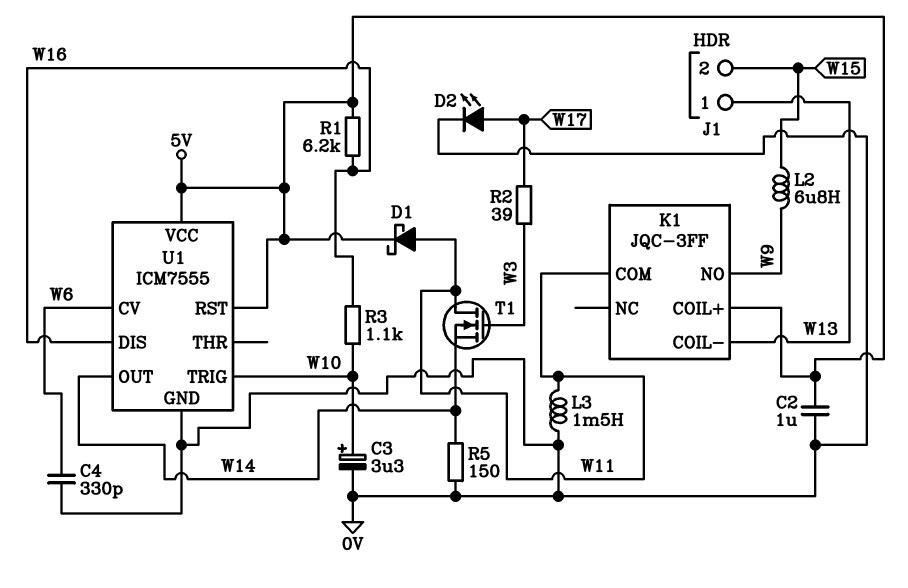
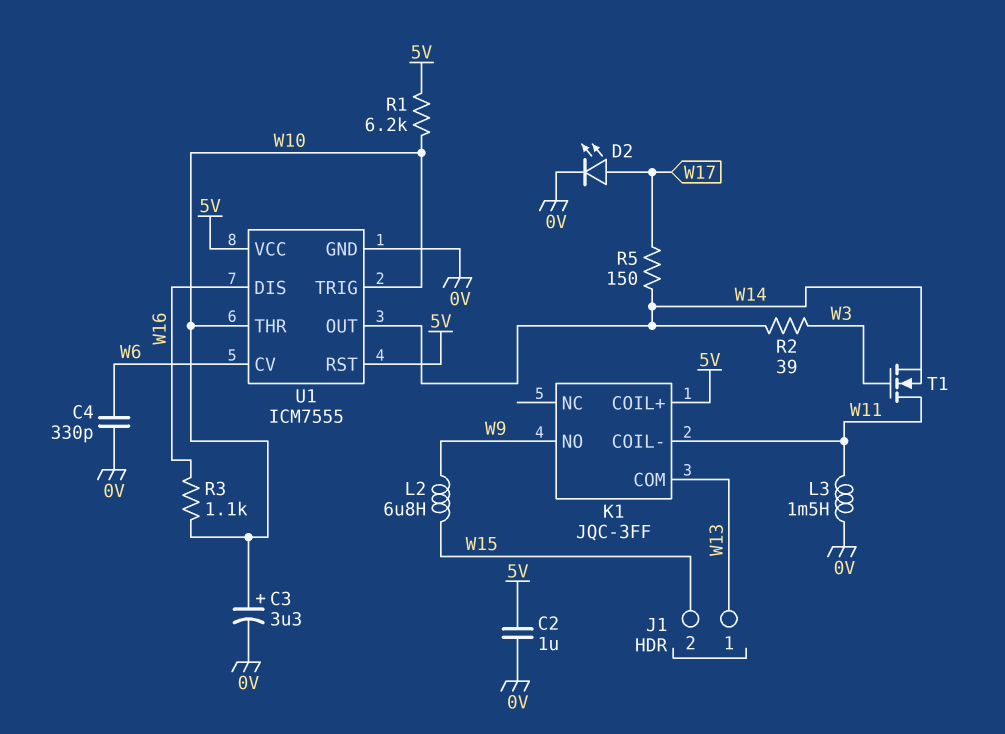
D1: schottky (A W11, K 5V) -> none
K1 pin COIL-: W13 -> W11
K1 pin COM: W11 -> W13
R1: 6.2k (5V, W16) -> 6.2k (5V, W10)
R2: 39 (W3, W17) -> 39 (W3, W14)
R5: 150 (0V, W14) -> 150 (W14, W17)
U1 pin THR: none -> W10

